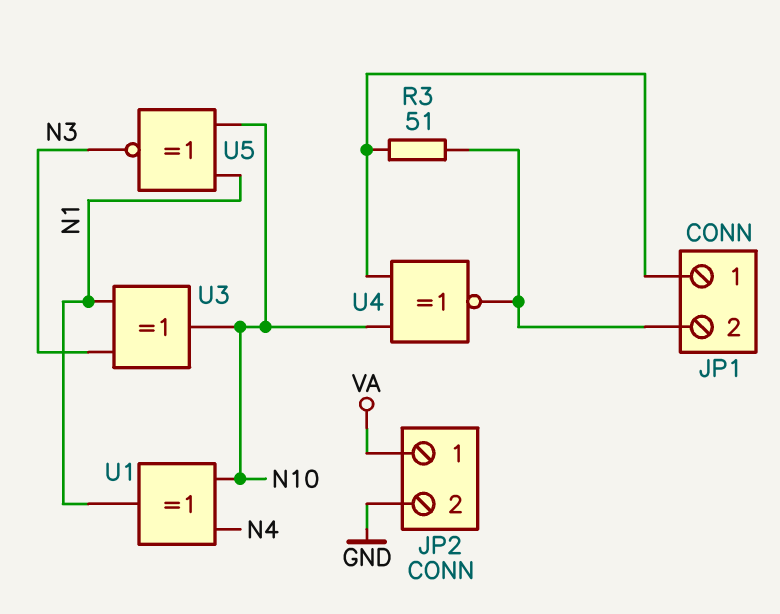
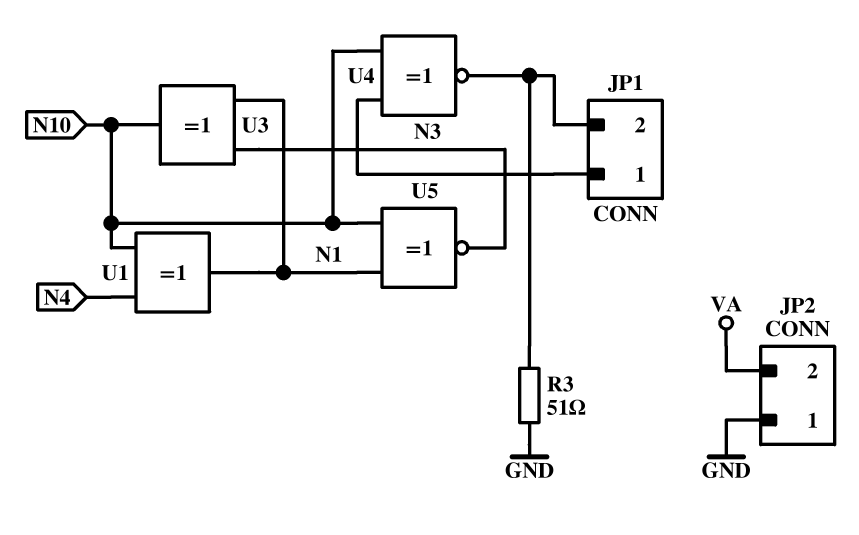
JP2 pin 1: VA -> GND
JP2 pin 2: GND -> VA
R3: 51 (JP1/1, JP1/2) -> 51 (GND, JP1/2)

